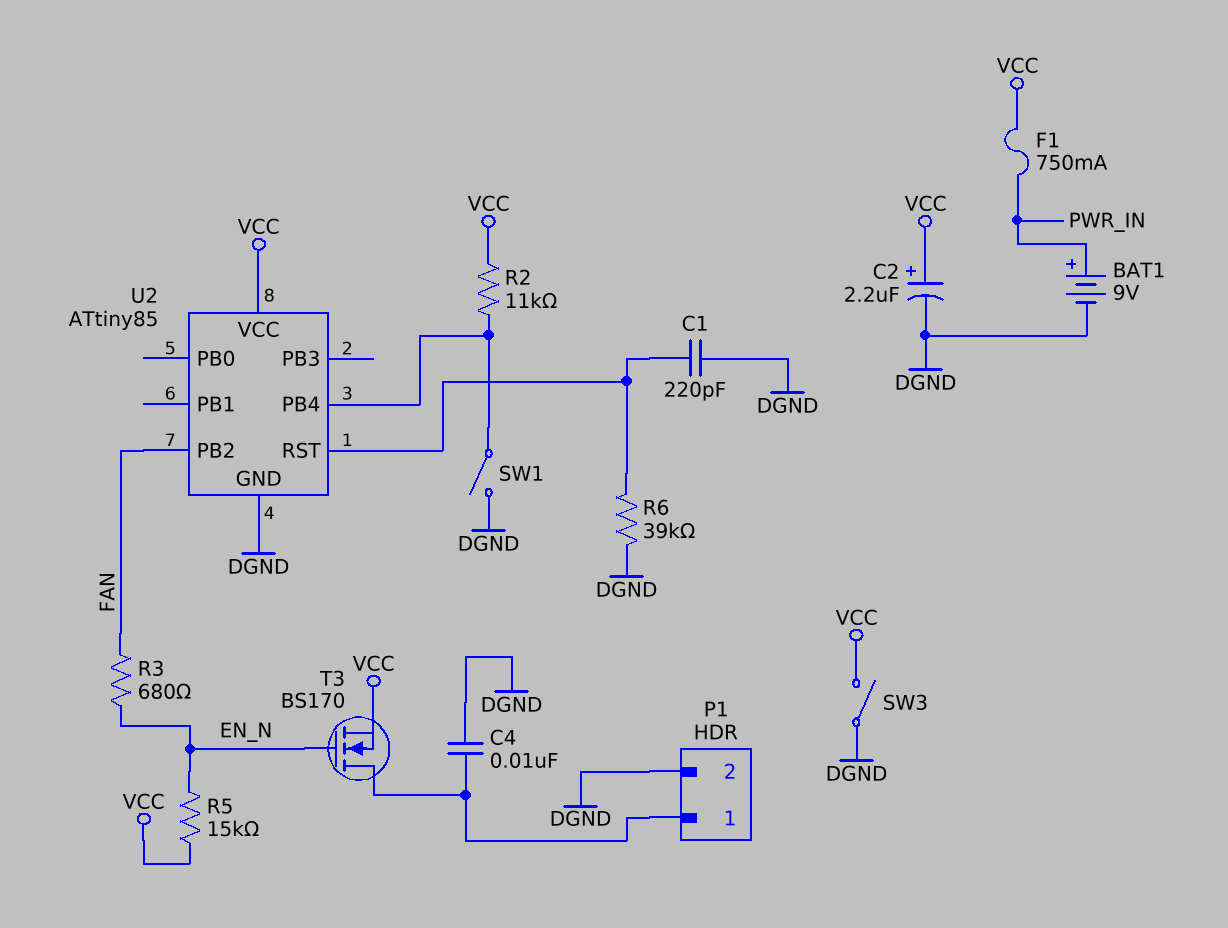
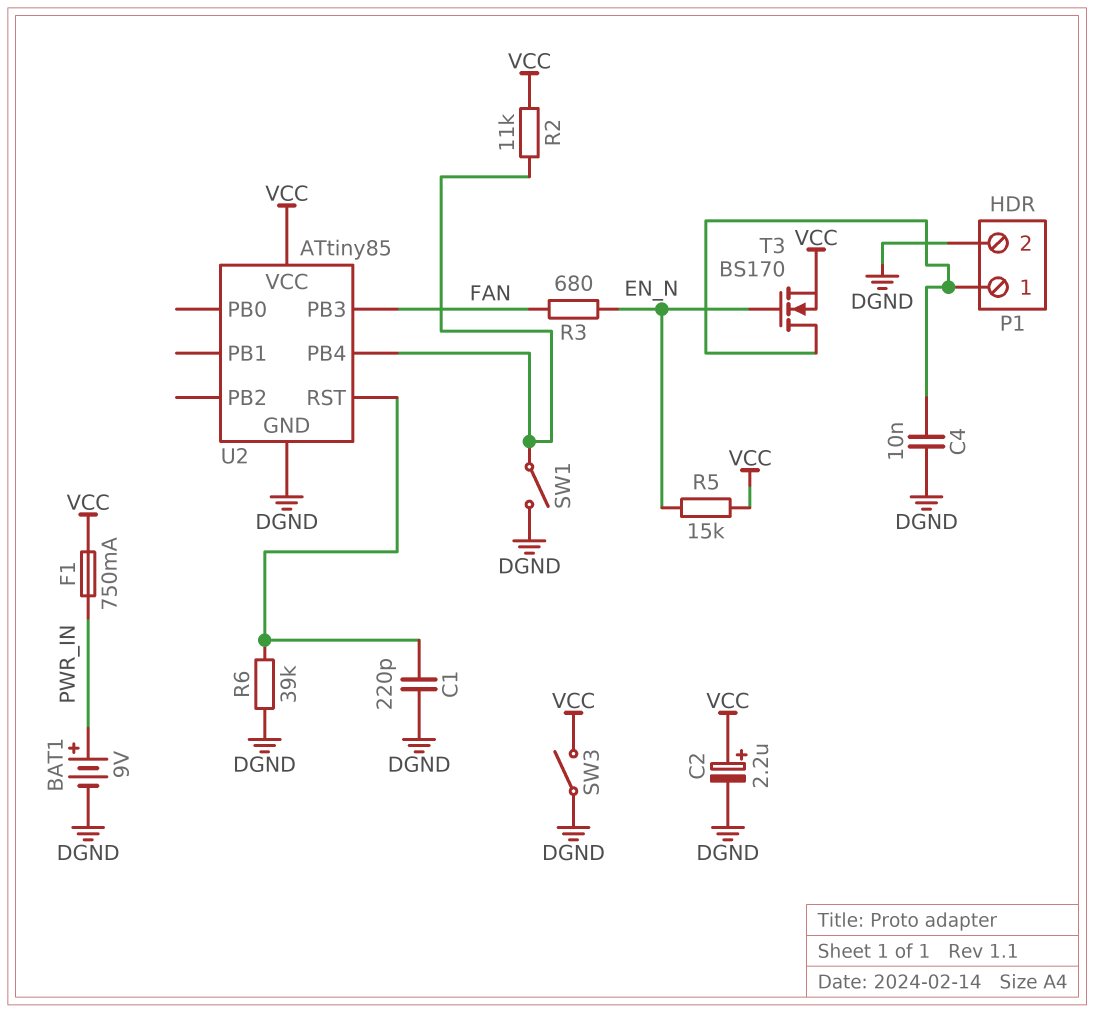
U2 pin PB2: FAN -> none
U2 pin PB3: none -> FAN

